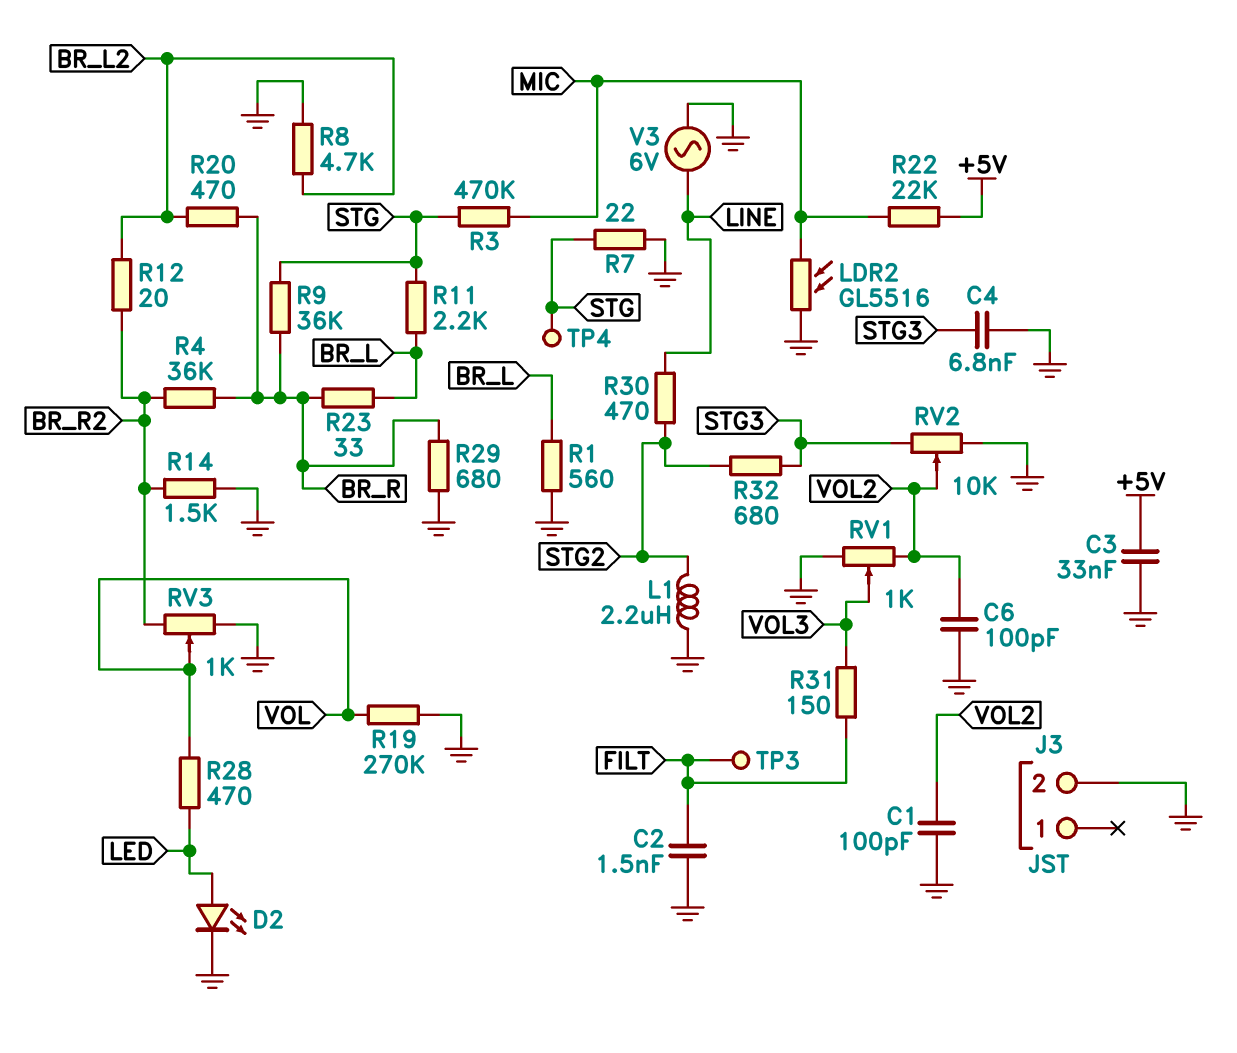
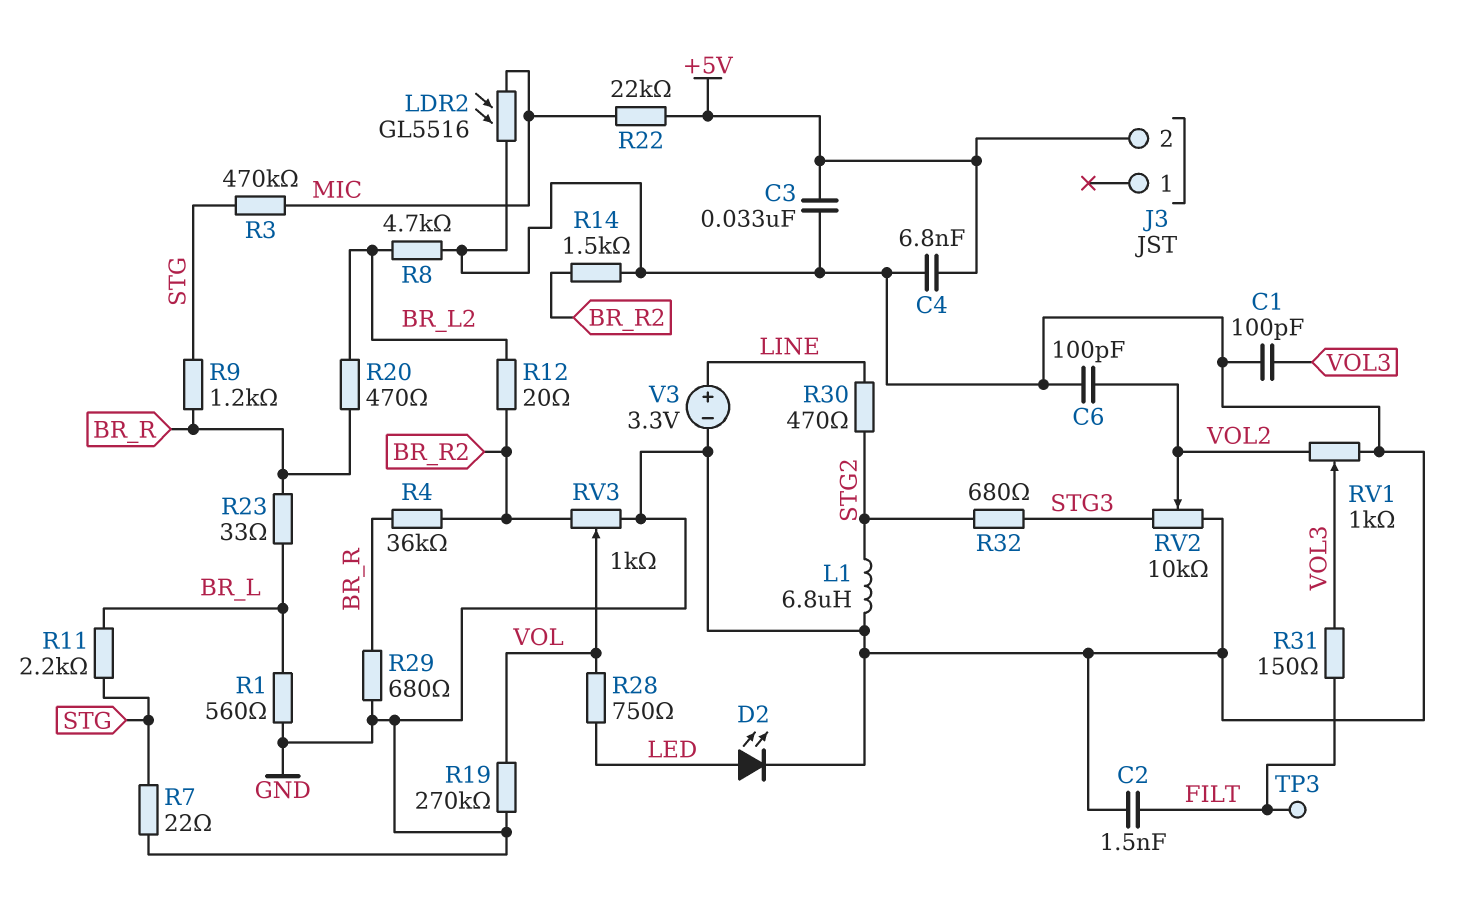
C1: 100pF (GND, VOL2) -> 100pF (GND, VOL3)
C4: 6.8nF (GND, STG3) -> 6.8nF (+5V, GND)
J3 pin 2: GND -> +5V
L1: 2.2uH (GND, STG2) -> 6.8uH (GND, STG2)
R9: 36k (BR_R, STG) -> 1.2k (BR_R, STG)
R28: 470 (LED, VOL) -> 750 (LED, VOL)
TP4: test point (STG) -> none
V3: AC 6V (GND, LINE) -> 3.3V (plus LINE, minus GND)

